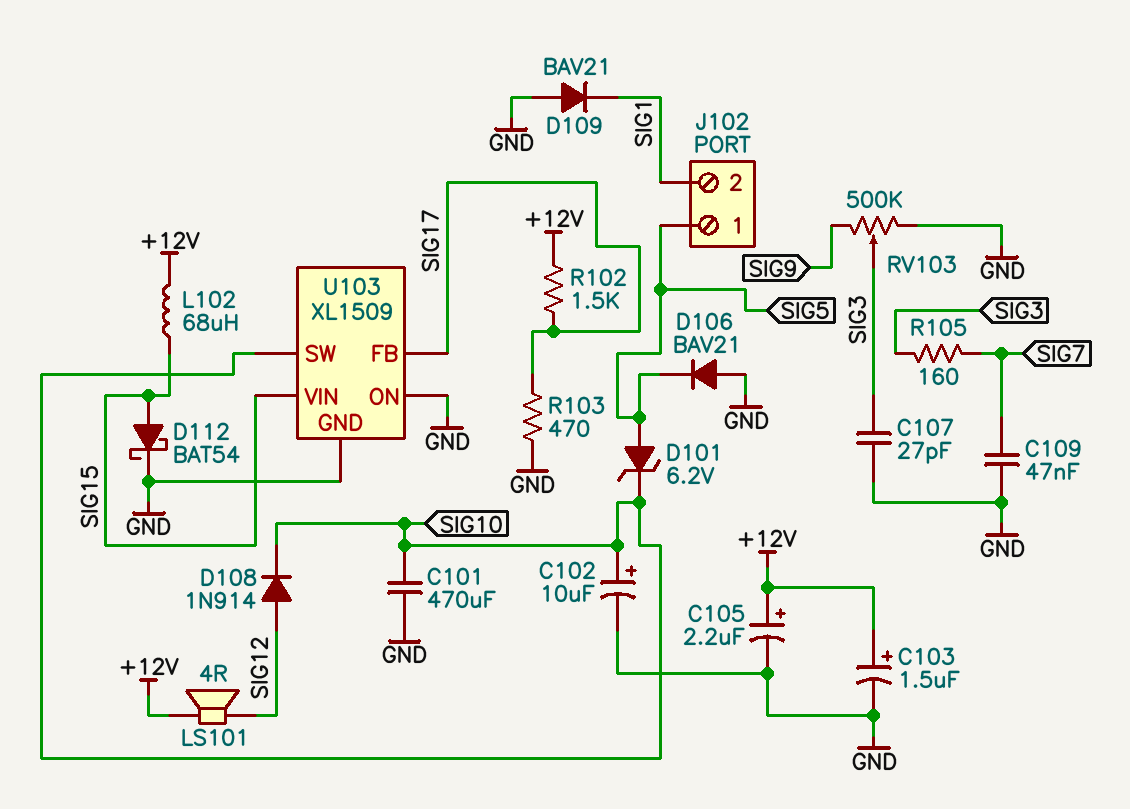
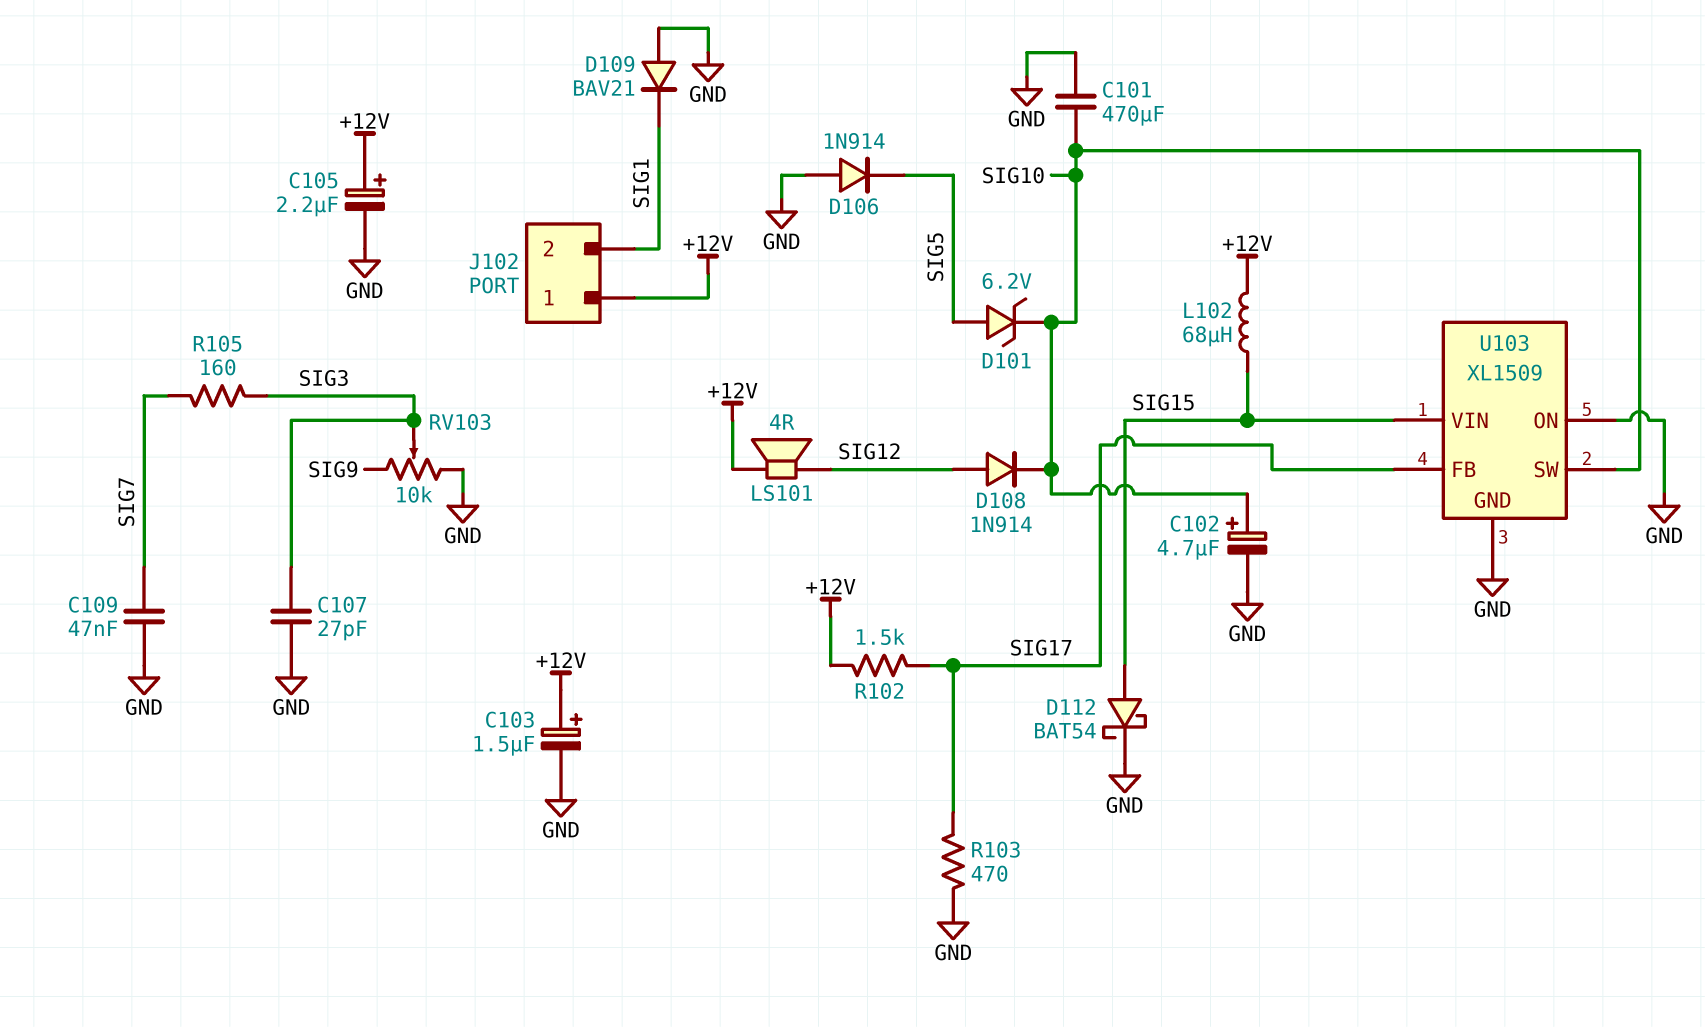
C102: 10uF (plus SIG10, minus GND) -> 4.7uF (plus SIG10, minus GND)
D106: diode BAV21 (A GND, K SIG5) -> diode 1N914 (A GND, K SIG5)
J102 pin 1: SIG5 -> +12V
RV103: 500k (GND, SIG9, wiper SIG3) -> 10k (GND, SIG9, wiper SIG3)

